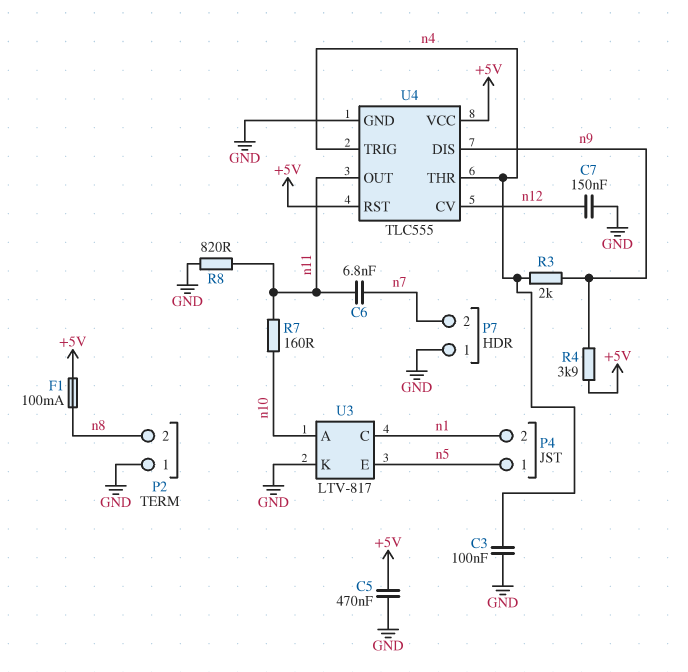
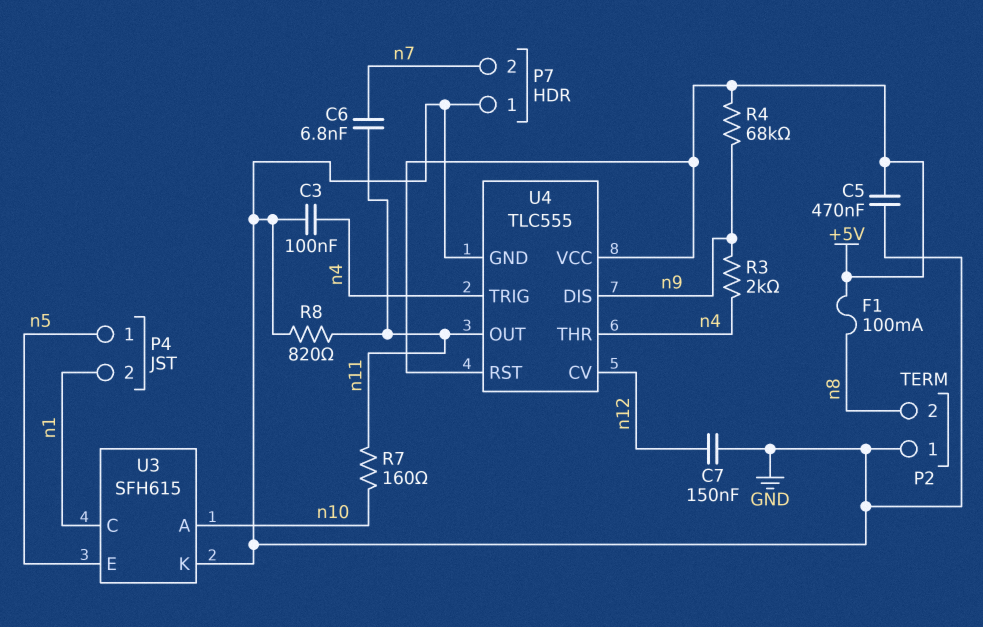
R4: 3.9k (+5V, n9) -> 68k (+5V, n9)
U3: LTV-817 -> SFH615

